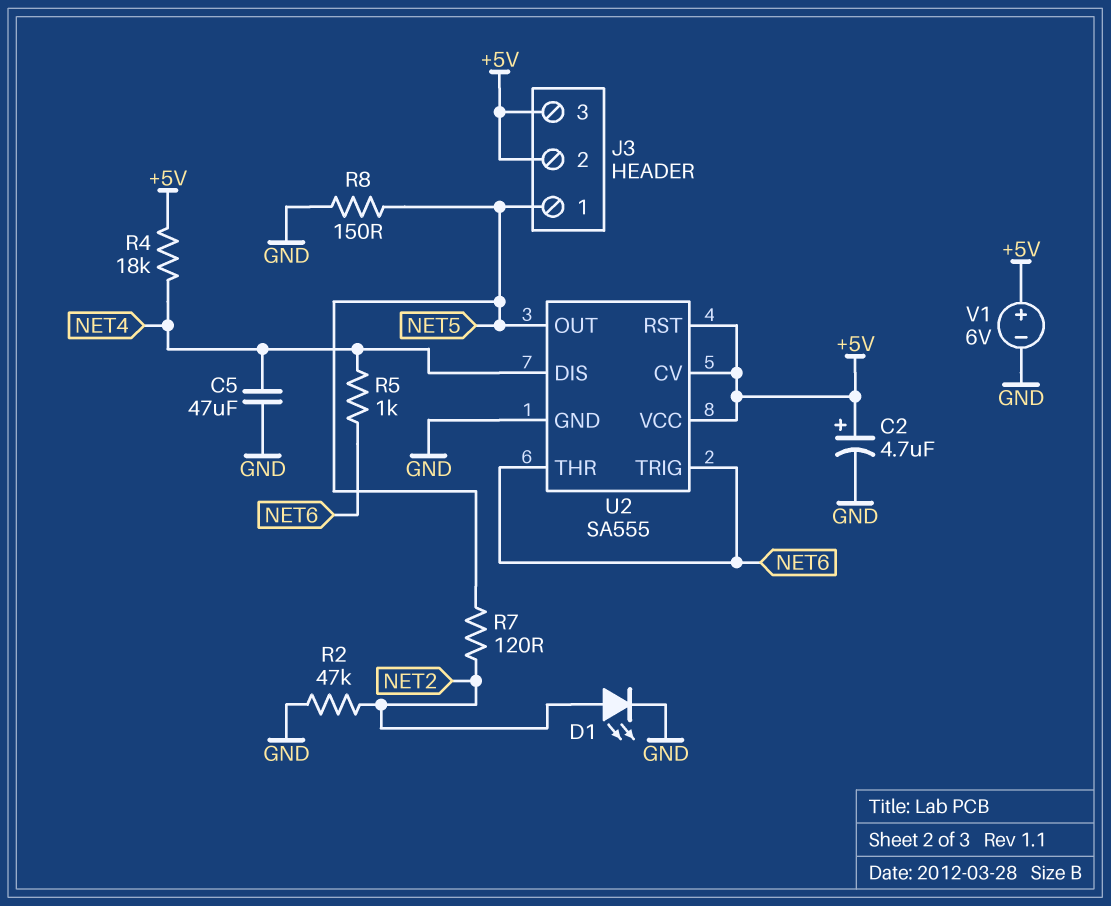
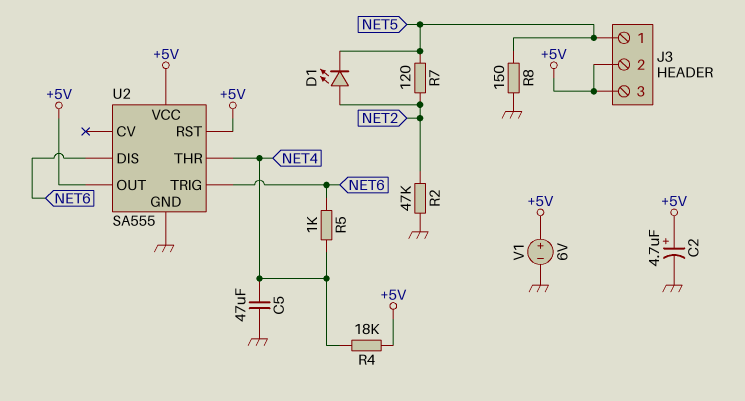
D1: LED (A NET2, K GND) -> LED (A NET2, K NET5)
U2 pin CV: +5V -> none
U2 pin DIS: NET4 -> NET6
U2 pin OUT: NET5 -> +5V
U2 pin THR: NET6 -> NET4

